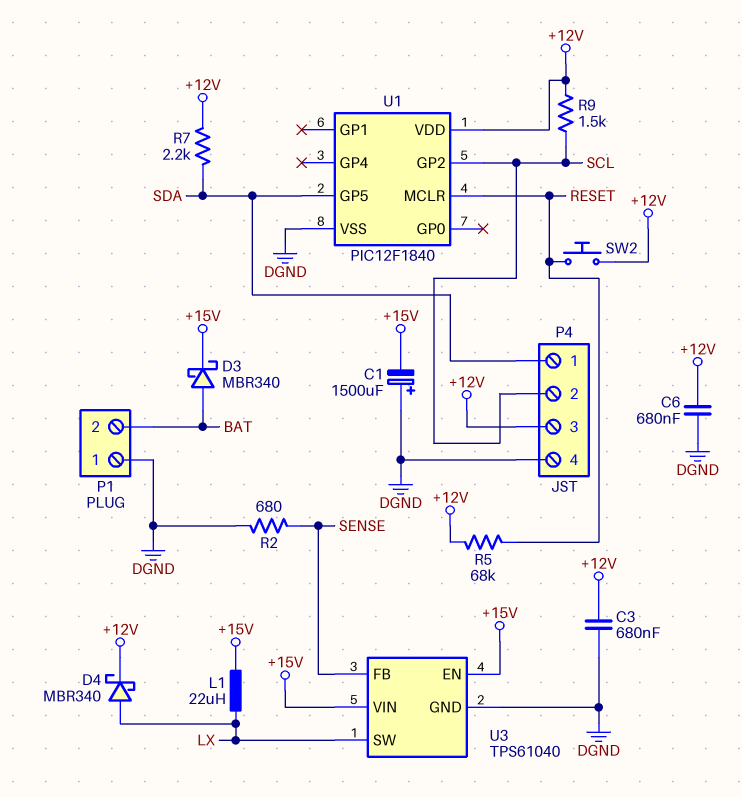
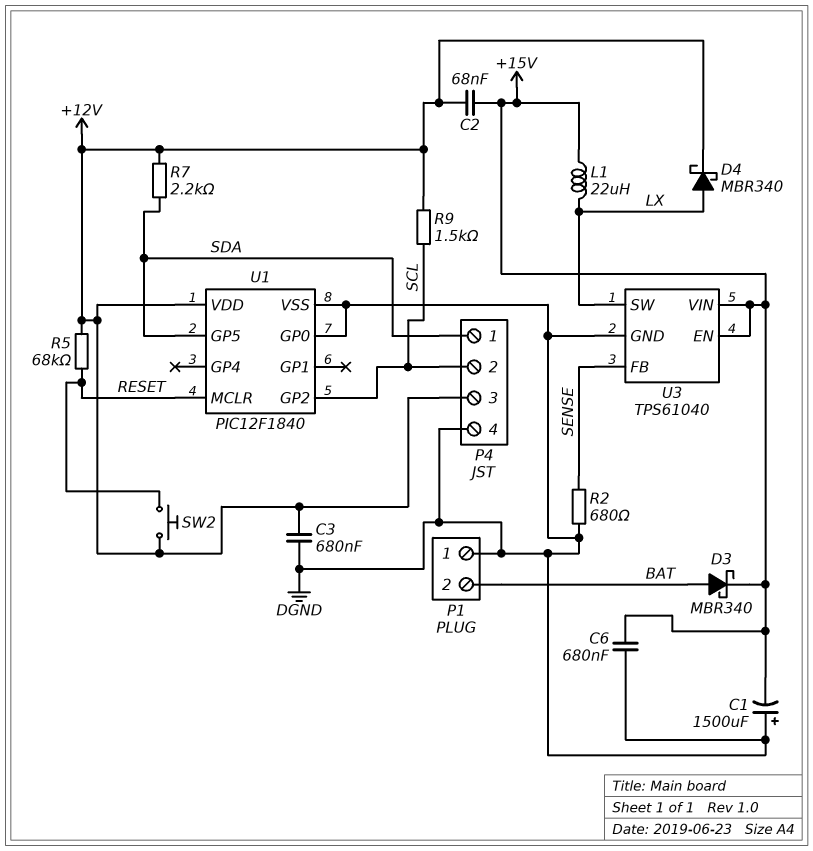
C2: none -> 68nF (+12V, +15V)
C6: 680nF (+12V, DGND) -> 680nF (+15V, DGND)
U1 pin GP0: none -> DGND

